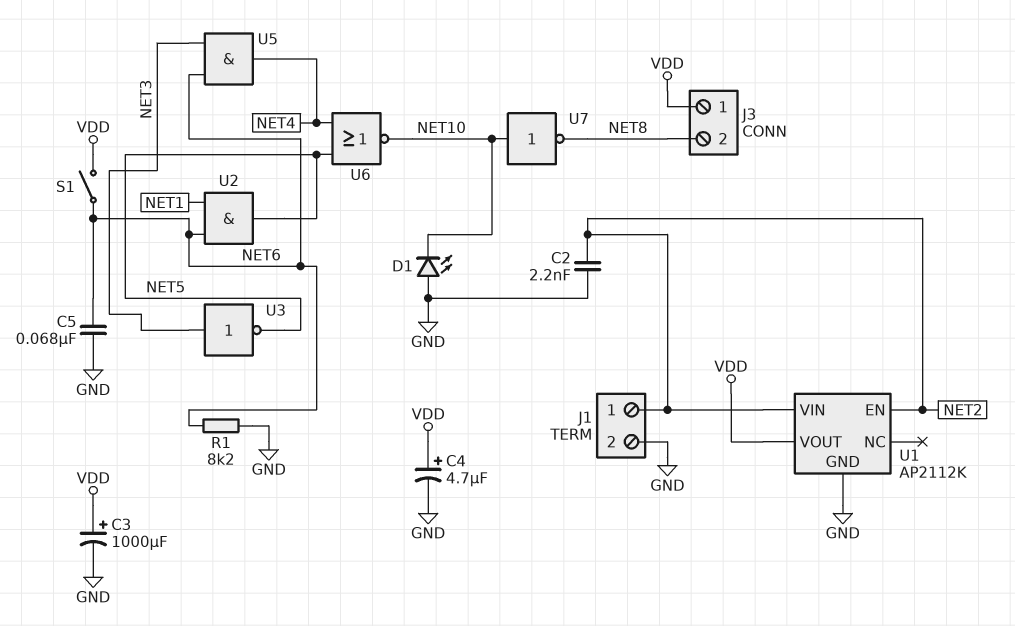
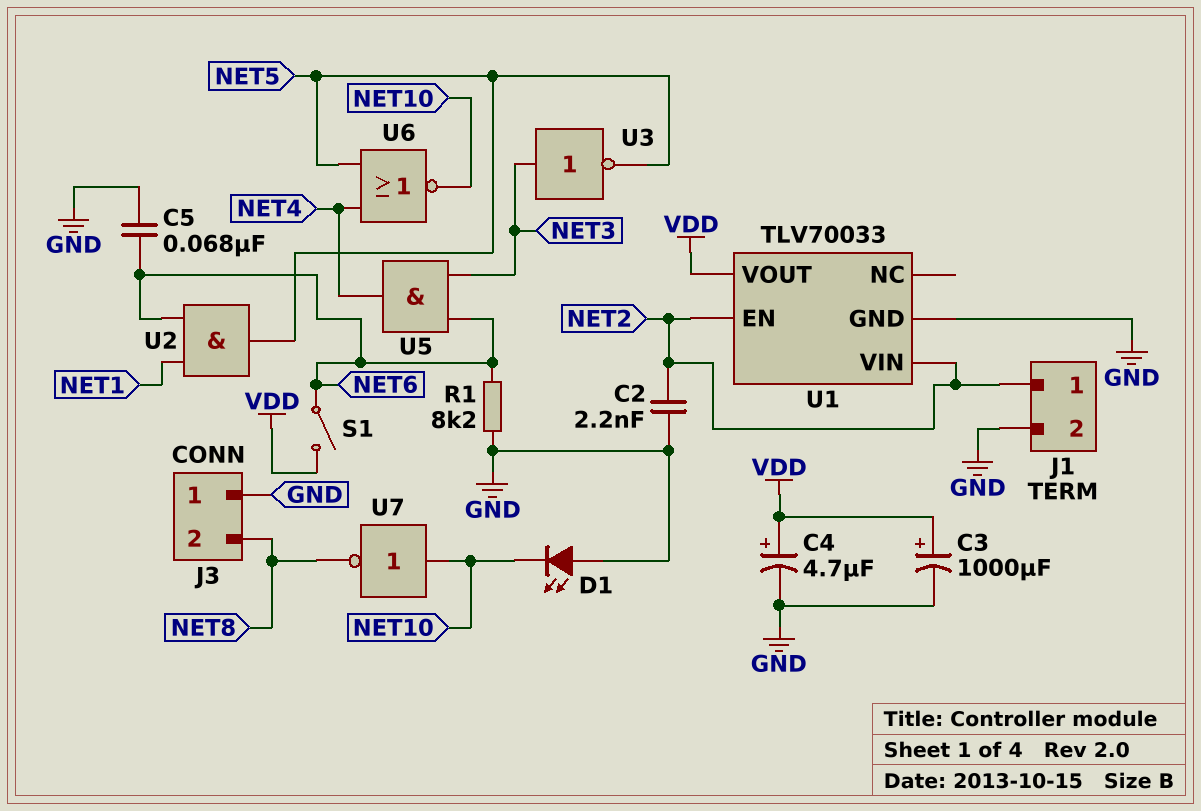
J3 pin 1: VDD -> GND
U1: AP2112K -> TLV70033

